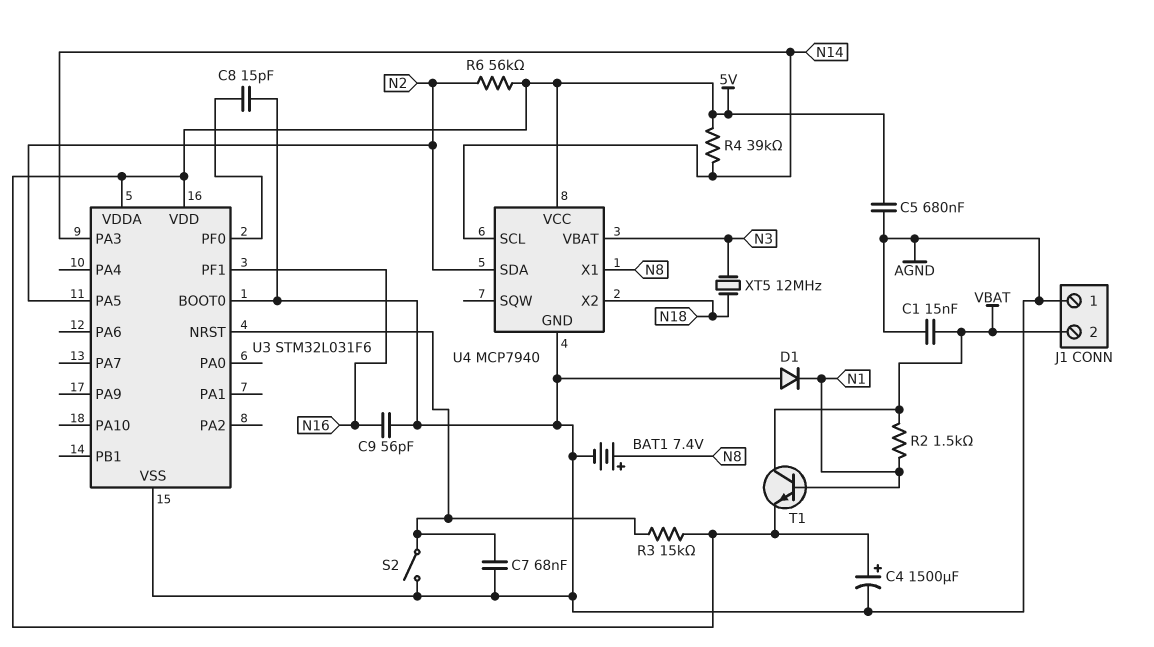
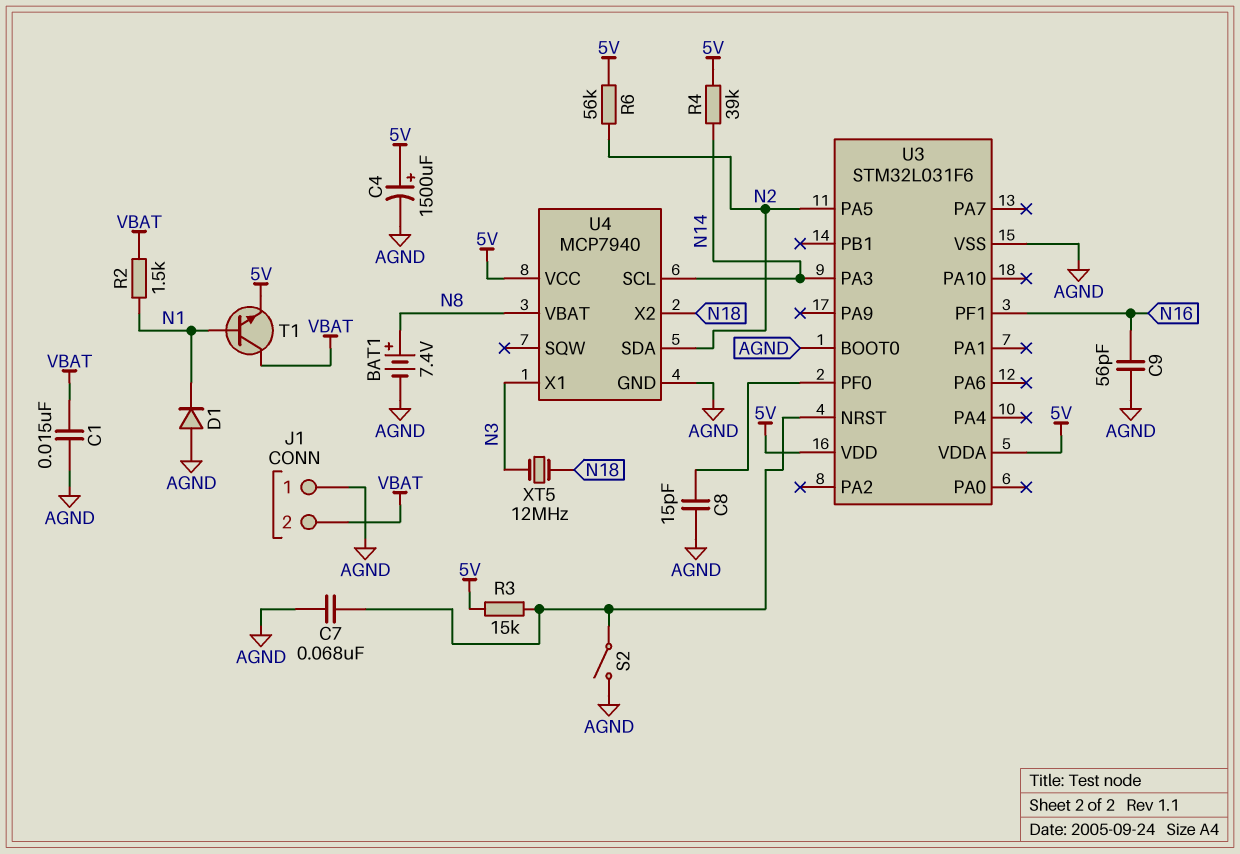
C5: 680nF (5V, AGND) -> none
U4 pin VBAT: N3 -> N8
U4 pin X1: N8 -> N3

